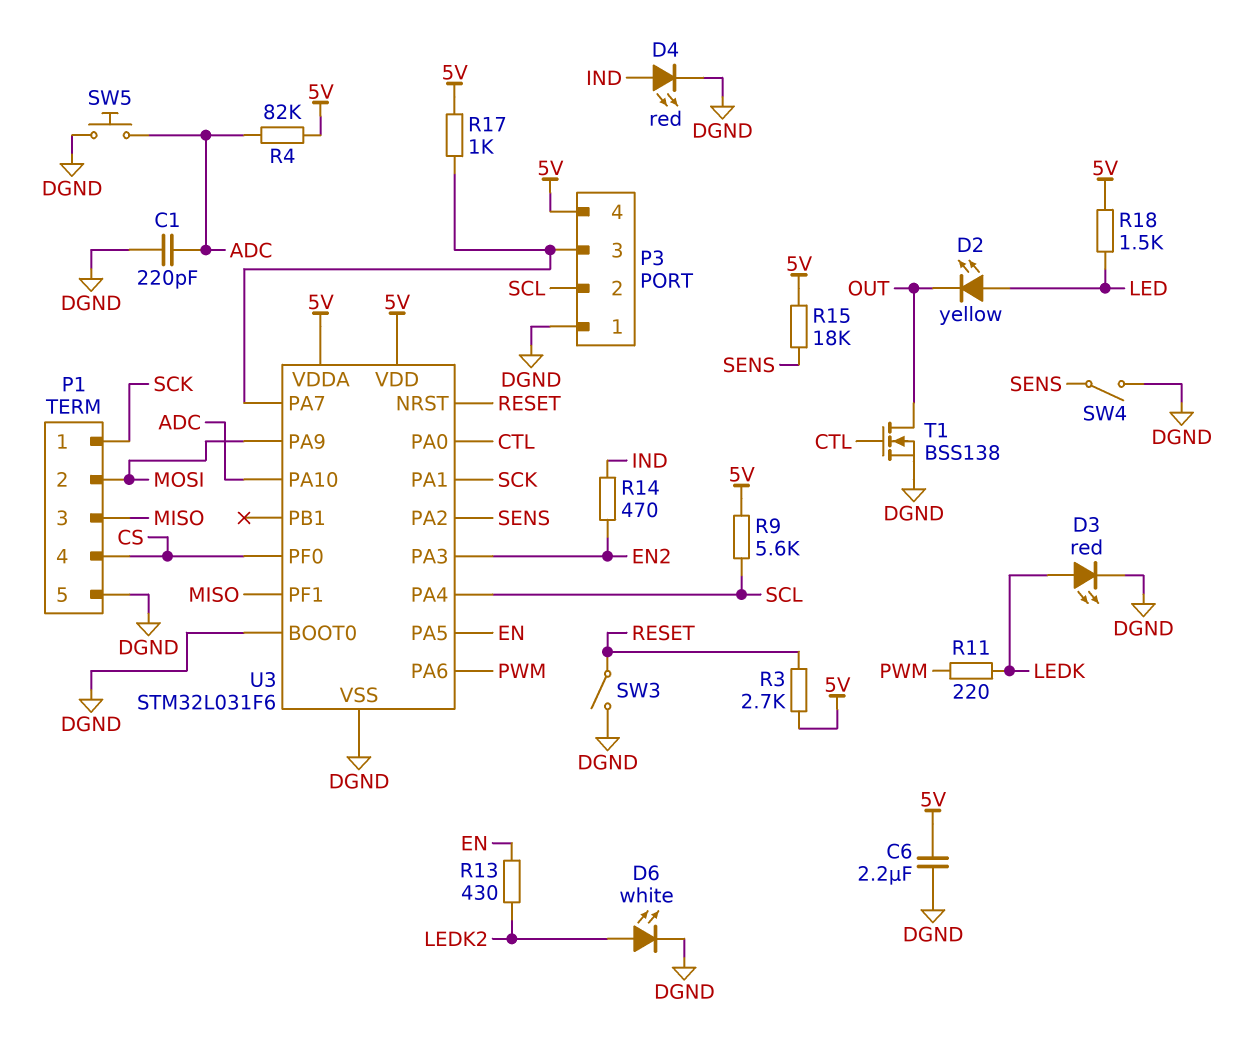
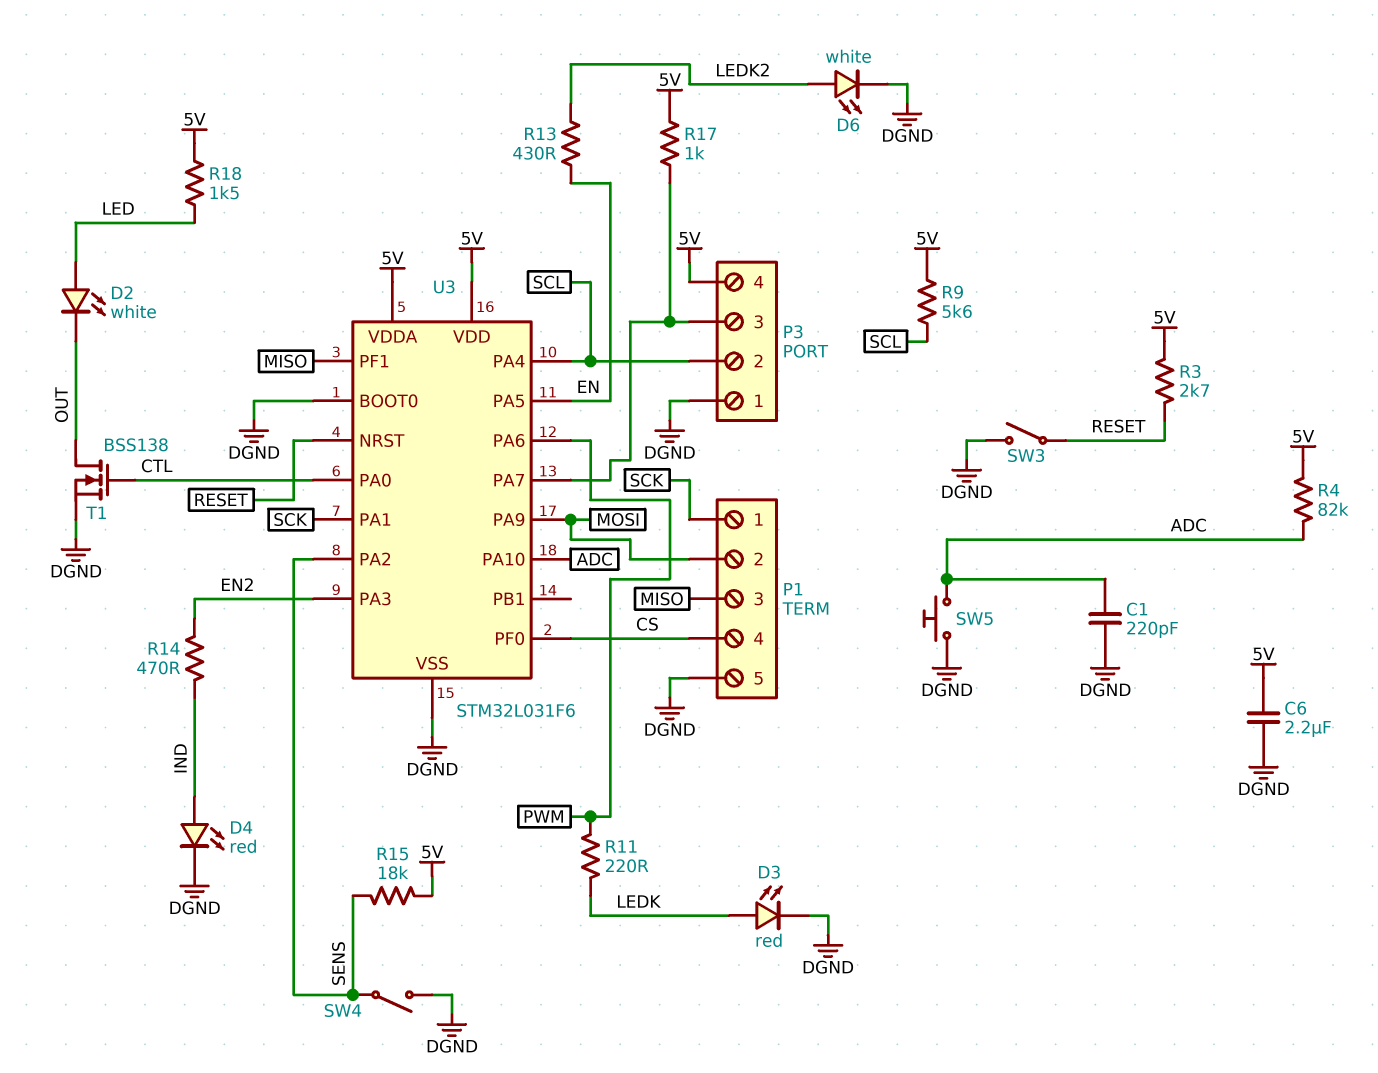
D2: LED yellow (A LED, K OUT) -> LED white (A LED, K OUT)

